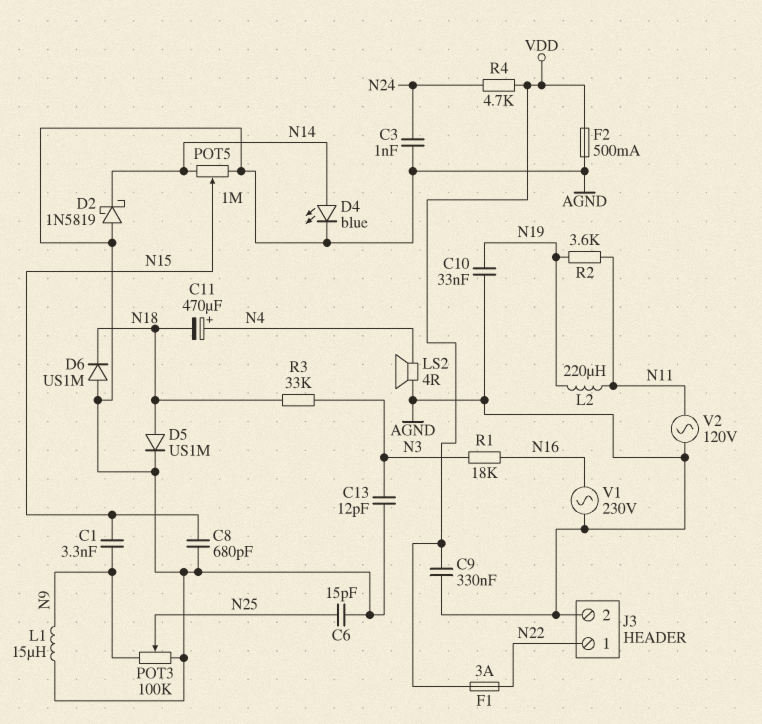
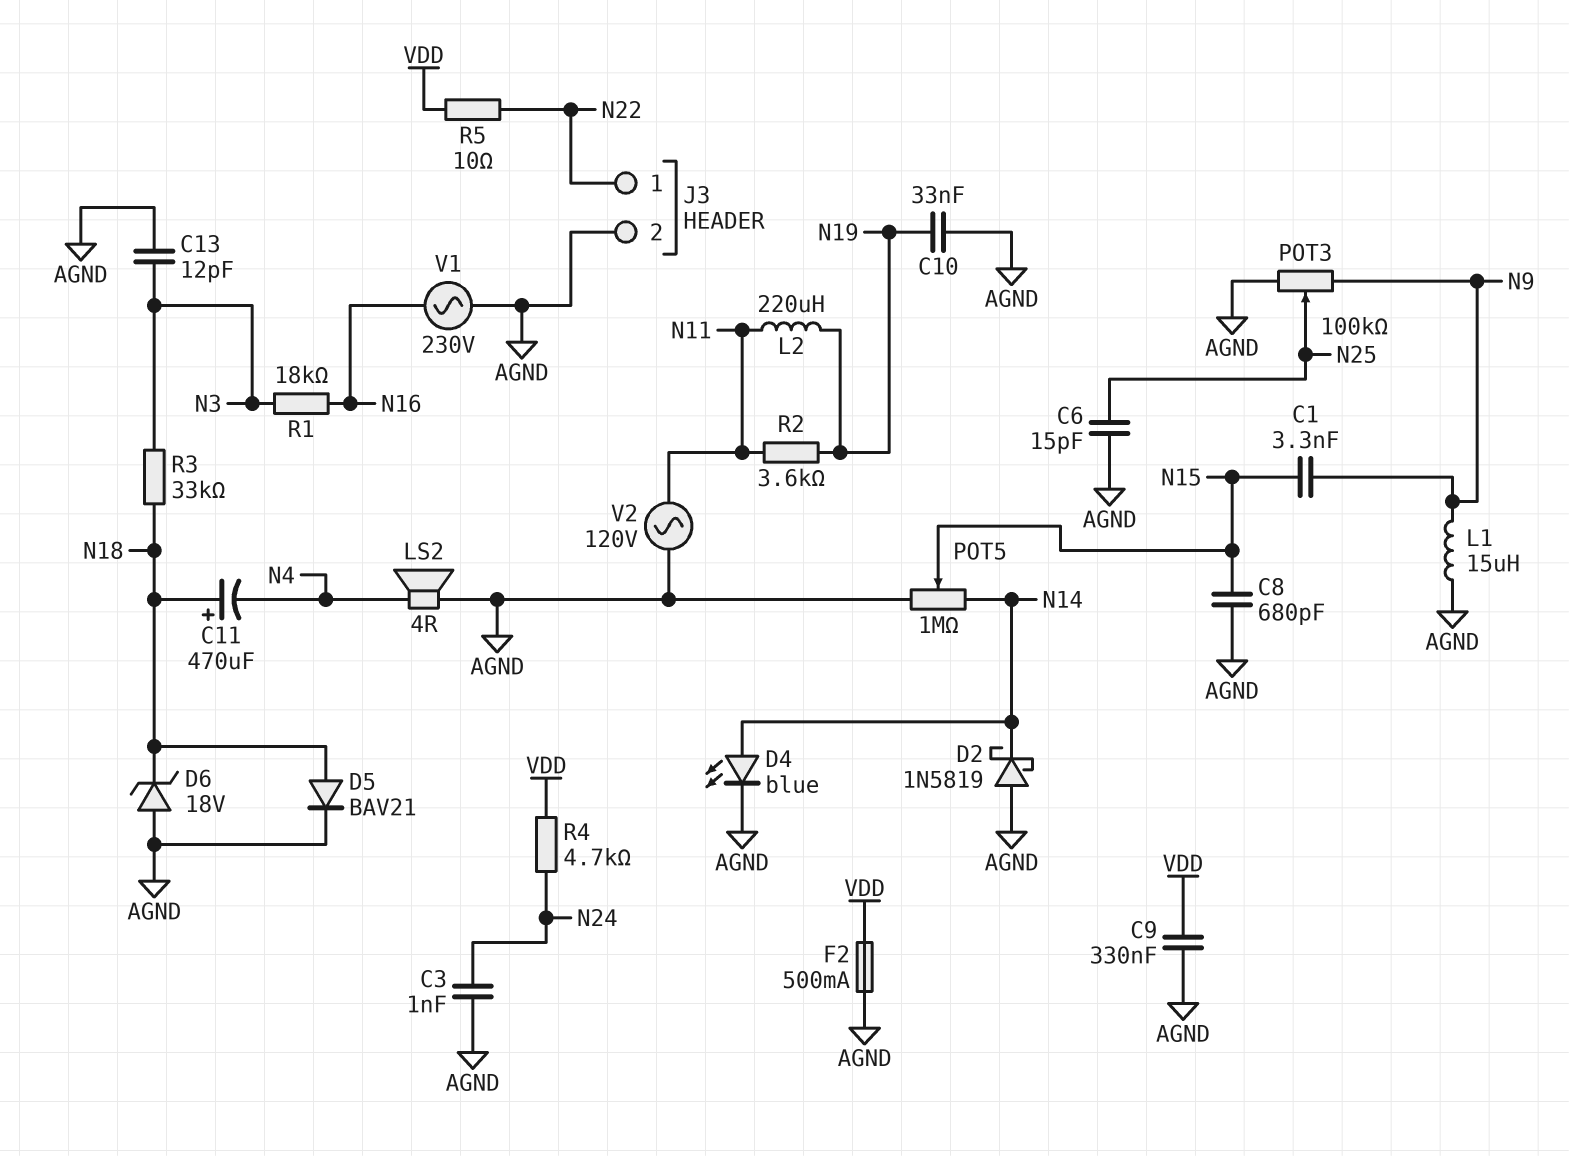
C11: 470uF (plus N4, minus N18) -> 470uF (plus N18, minus N4)
D5: diode US1M (A N18, K AGND) -> diode BAV21 (A N18, K AGND)
D6: diode US1M (A AGND, K N18) -> zener 18V (A AGND, K N18)
F1: 3A (N22, VDD) -> none
R5: none -> 10 (N22, VDD)

